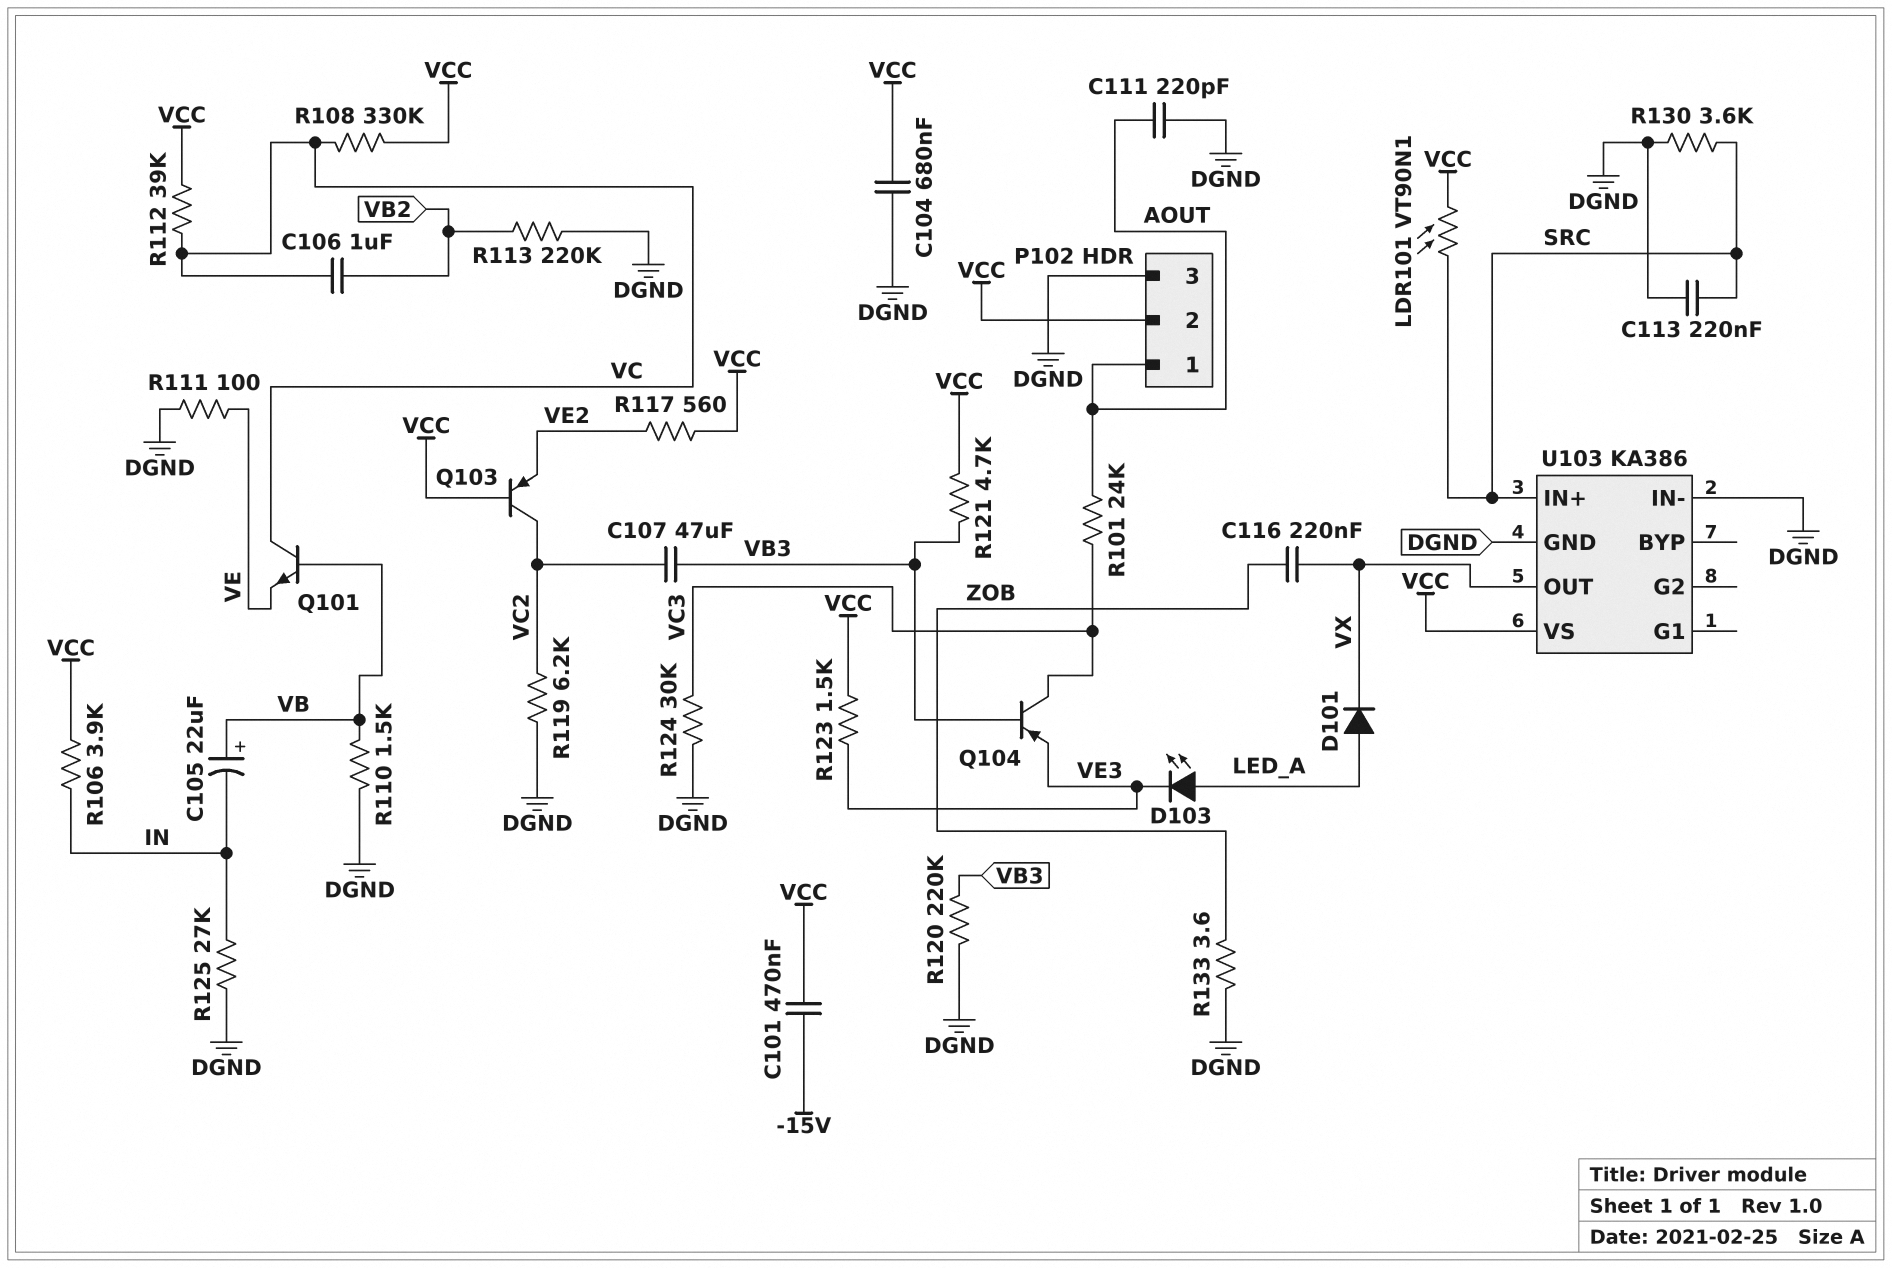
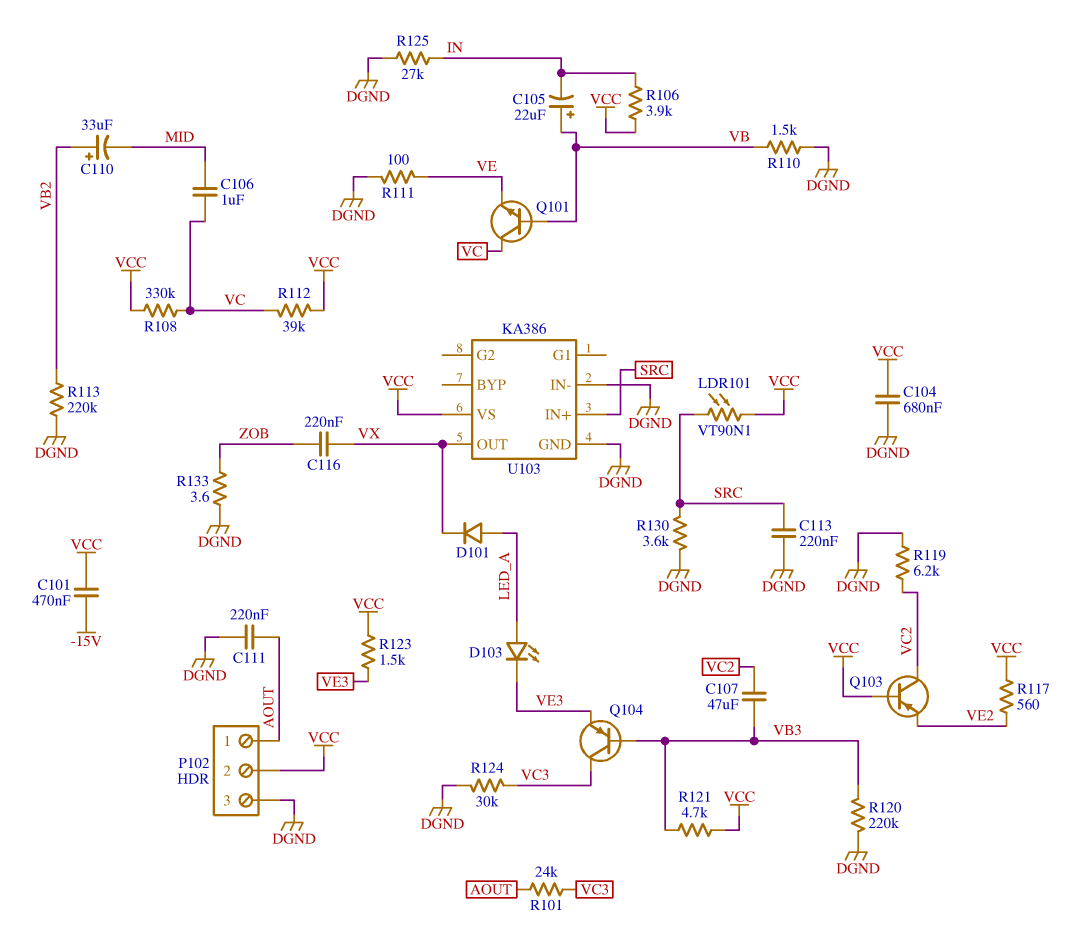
C106: 1uF (VB2, VC) -> 1uF (MID, VC)
C110: none -> 33uF (plus VB2, minus MID)
C111: 220pF (AOUT, DGND) -> 220nF (AOUT, DGND)

